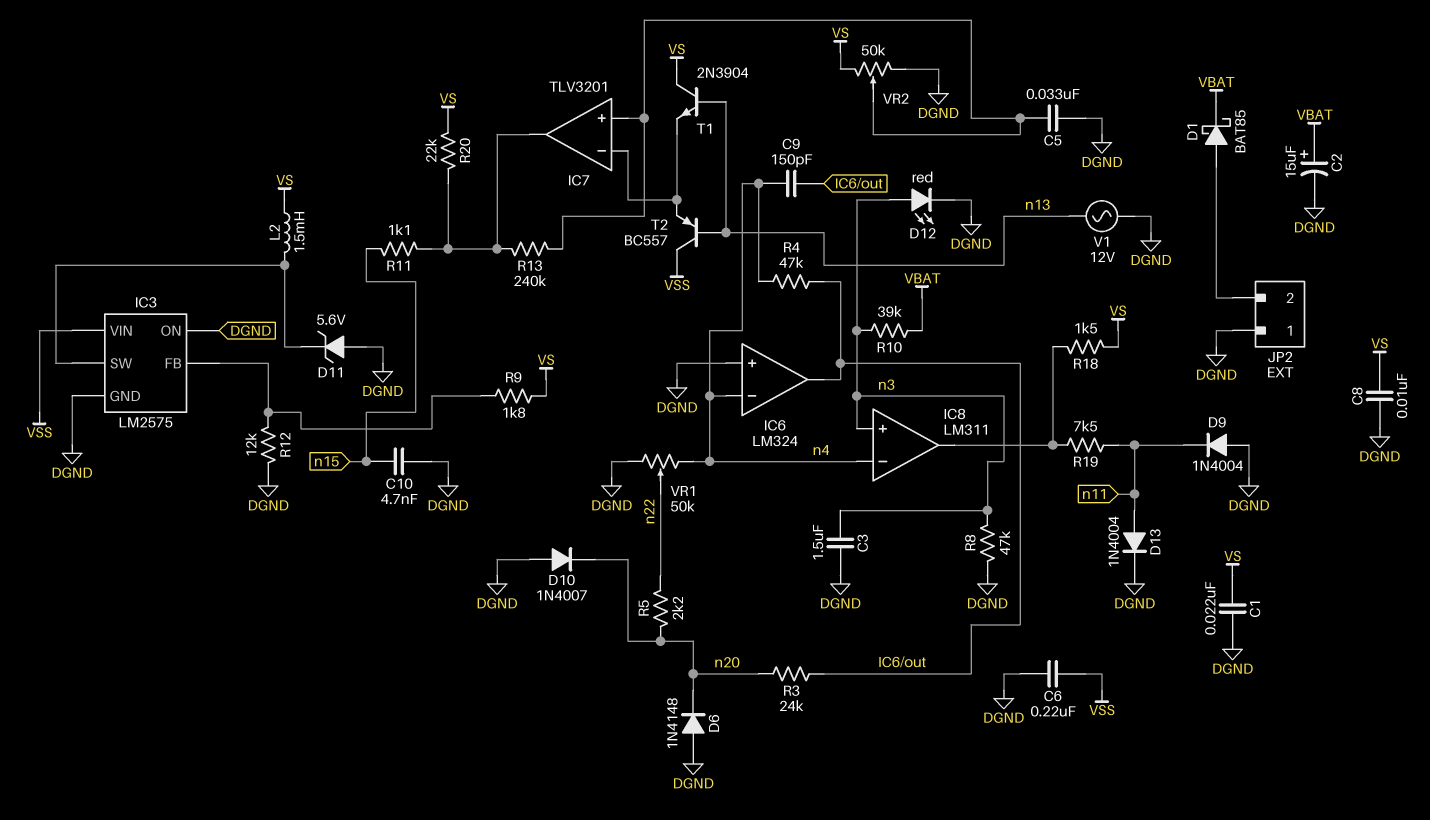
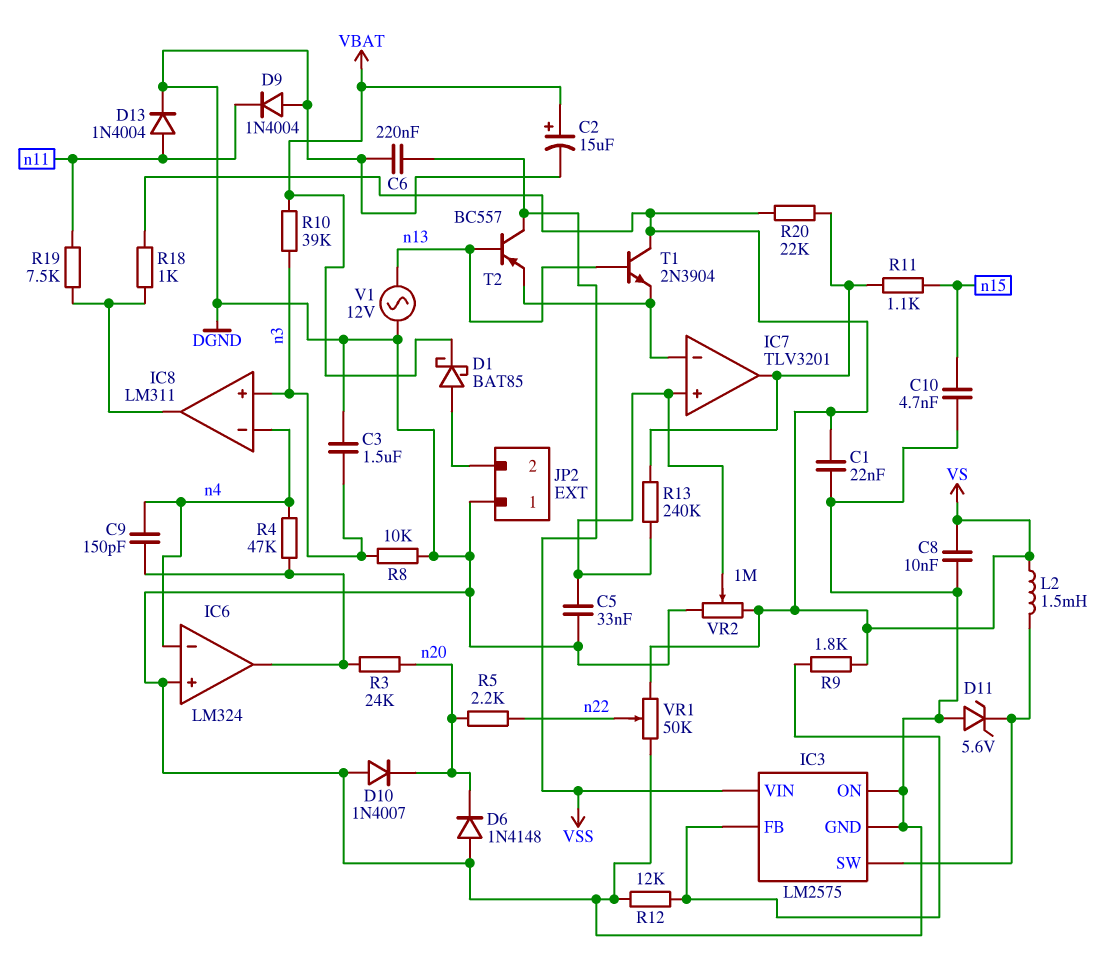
D12: LED red (A n3, K DGND) -> none
R8: 47k (DGND, n3) -> 10k (DGND, n3)
R18: 1.5k (IC8/out, VS) -> 1k (IC8/out, VS)
VR1: 50k (DGND, n4, wiper n22) -> 50k (DGND, VS, wiper n22)
VR2: 50k (DGND, VS, wiper IC7/in+) -> 1M (DGND, VS, wiper IC7/in+)

